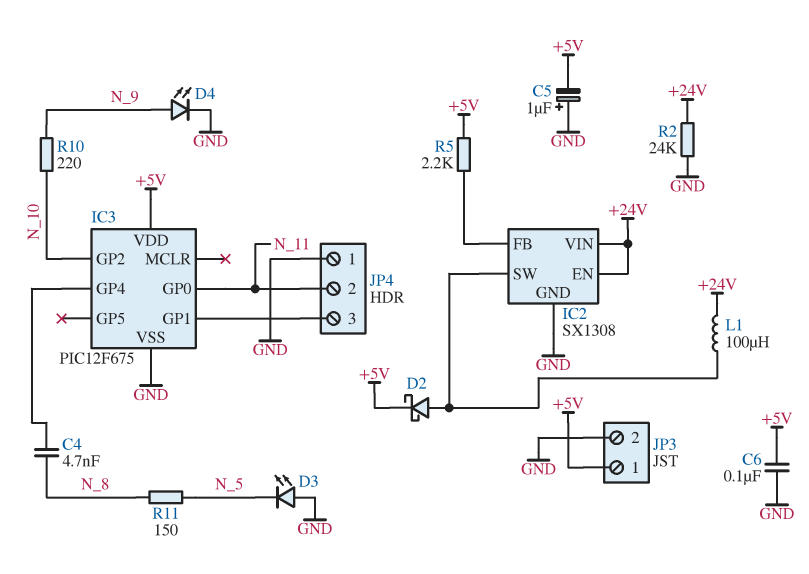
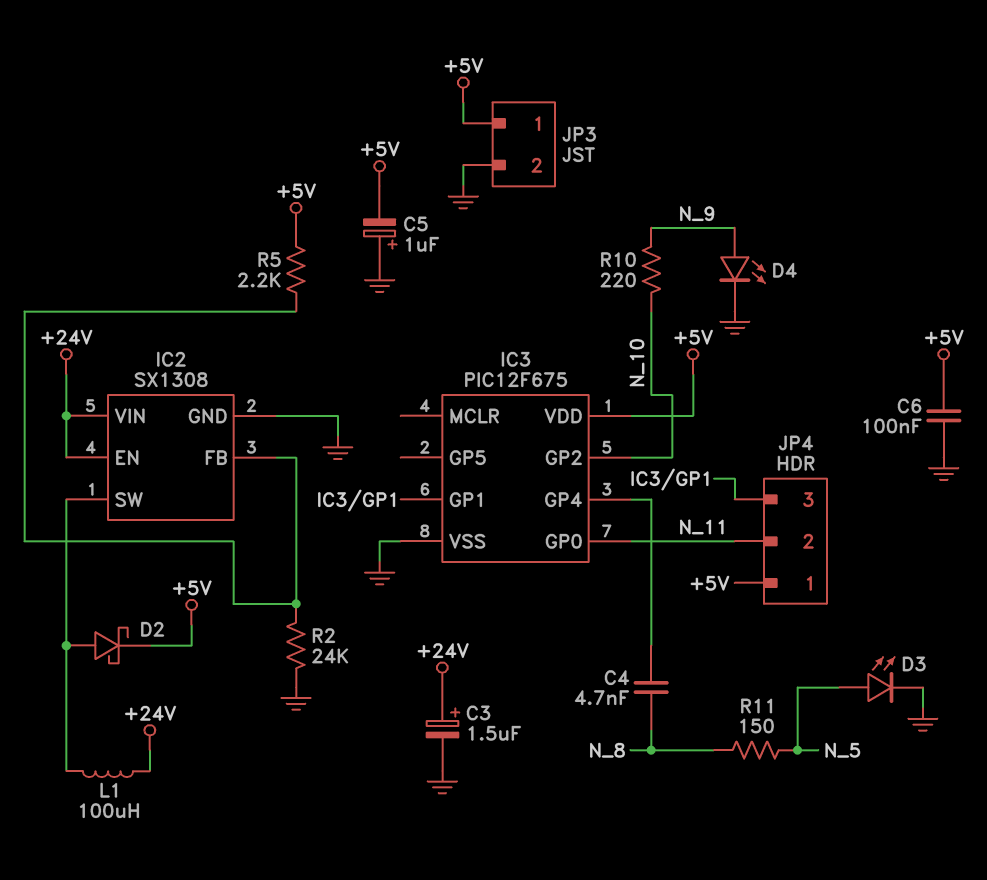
C3: none -> 1.5uF (plus +24V, minus GND)
D3: LED (A GND, K N_5) -> LED (A N_5, K GND)
JP4 pin 1: GND -> +5V
R2: 24k (+24V, GND) -> 24k (GND, IC2/FB)

